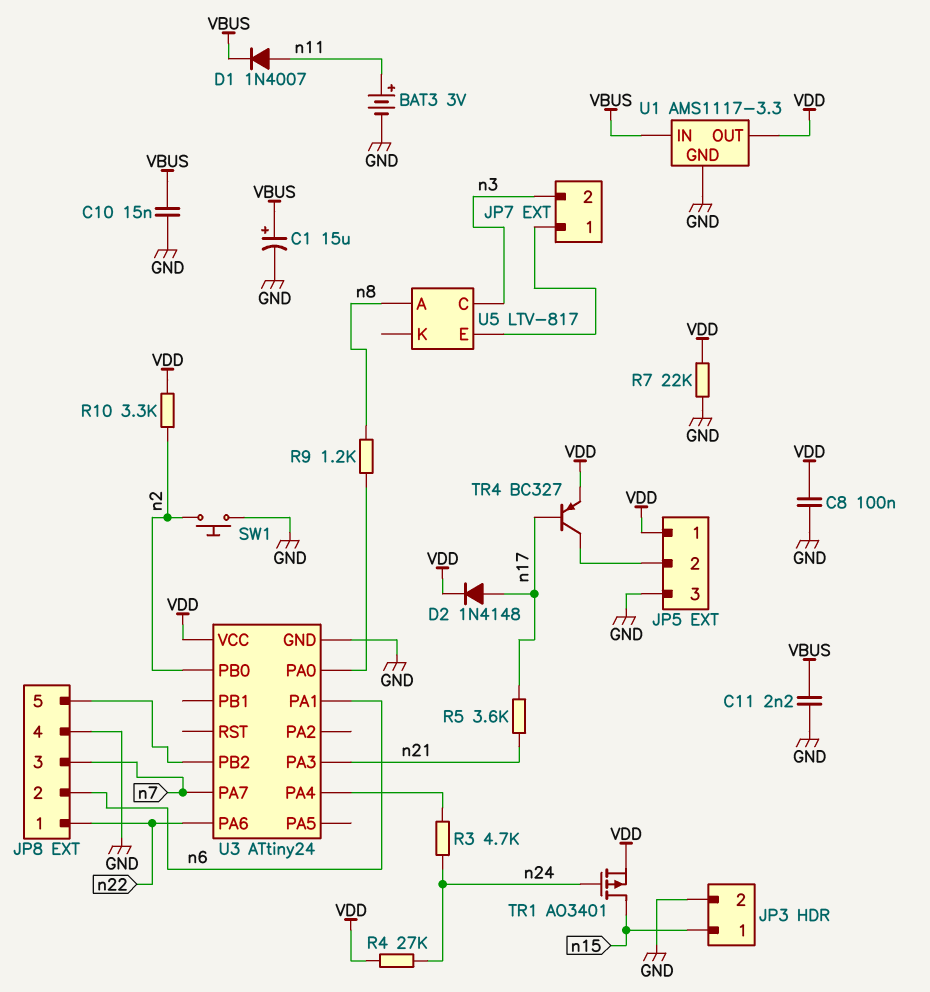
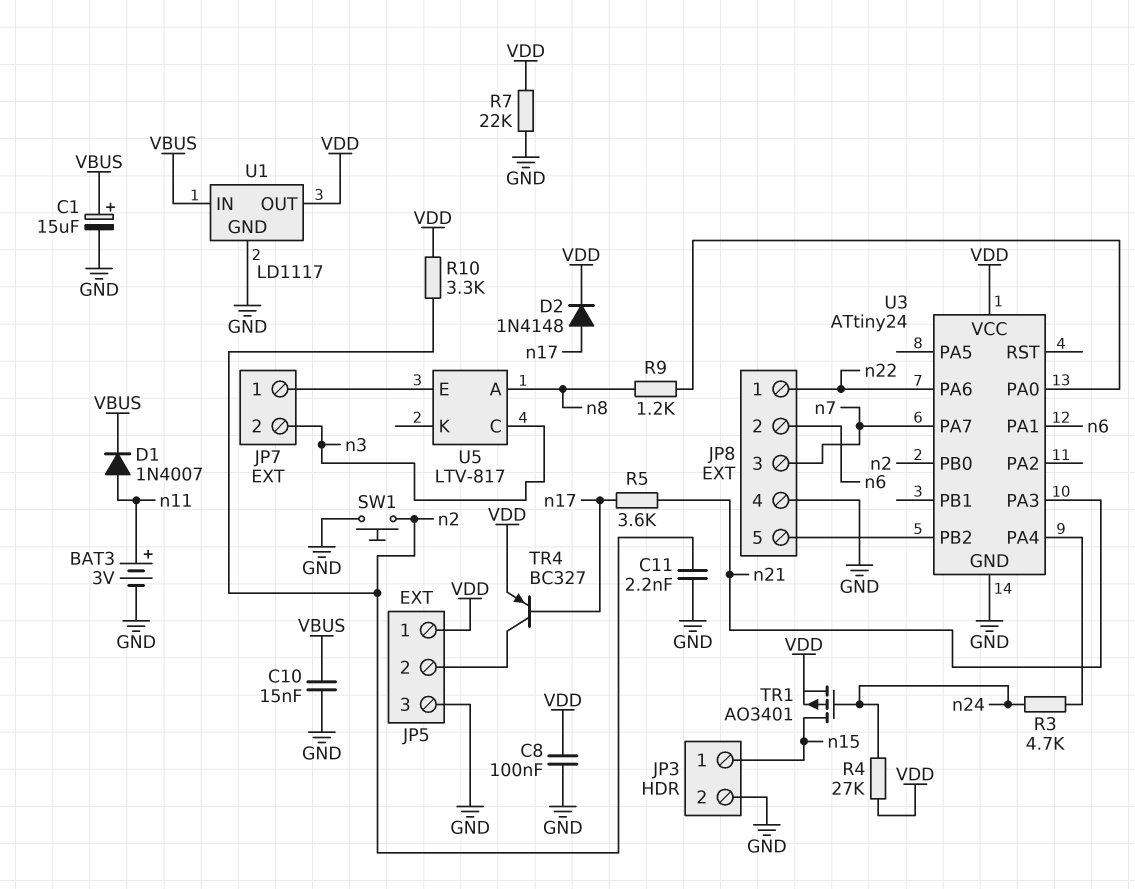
C11: 2.2nF (GND, VBUS) -> 2.2nF (GND, n2)
U1: AMS1117-3.3 -> LD1117

